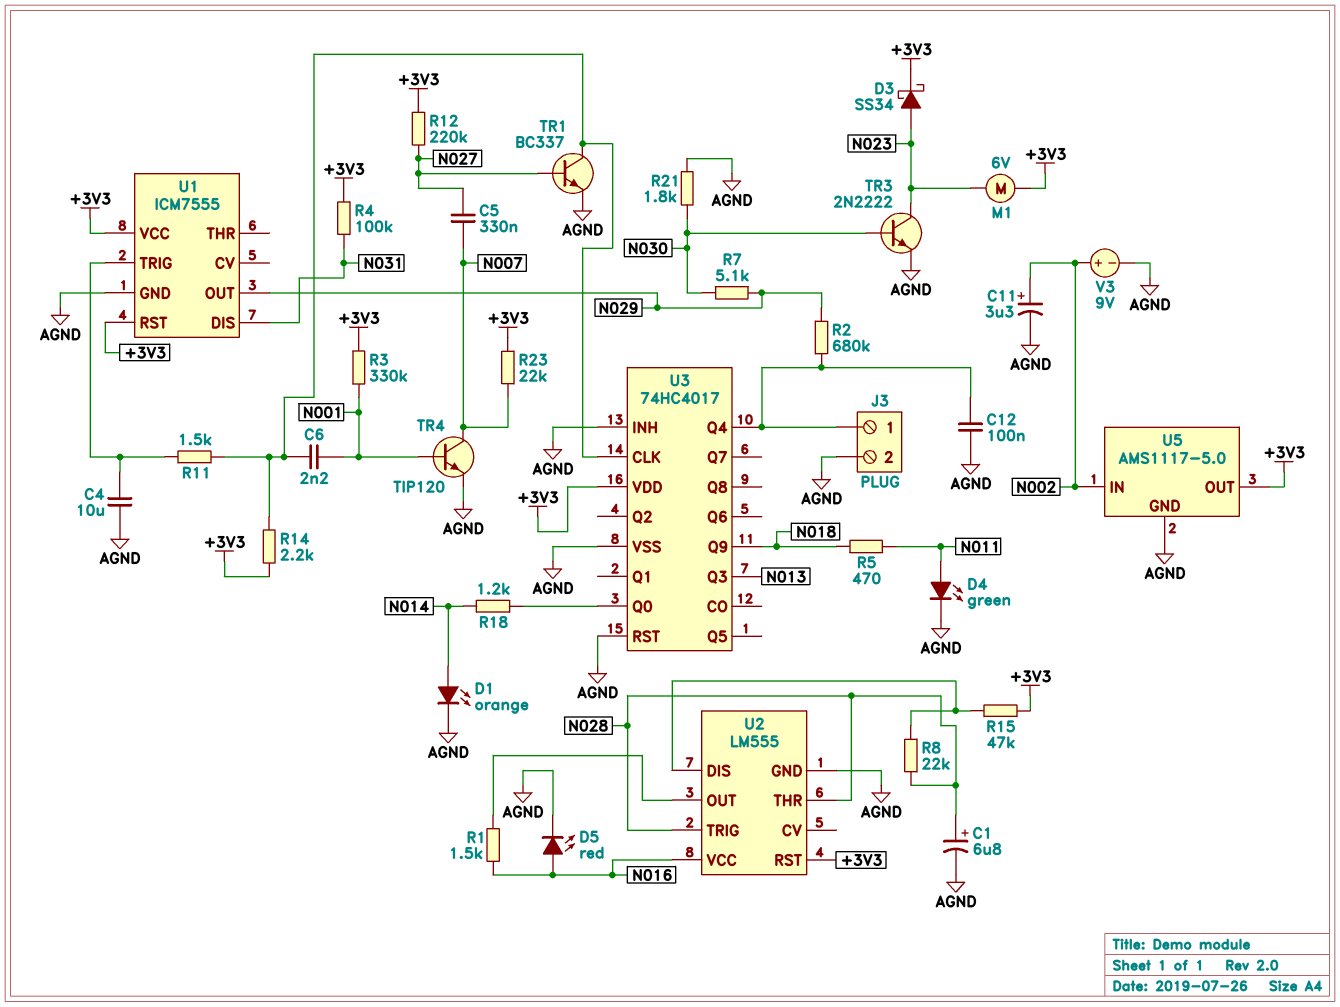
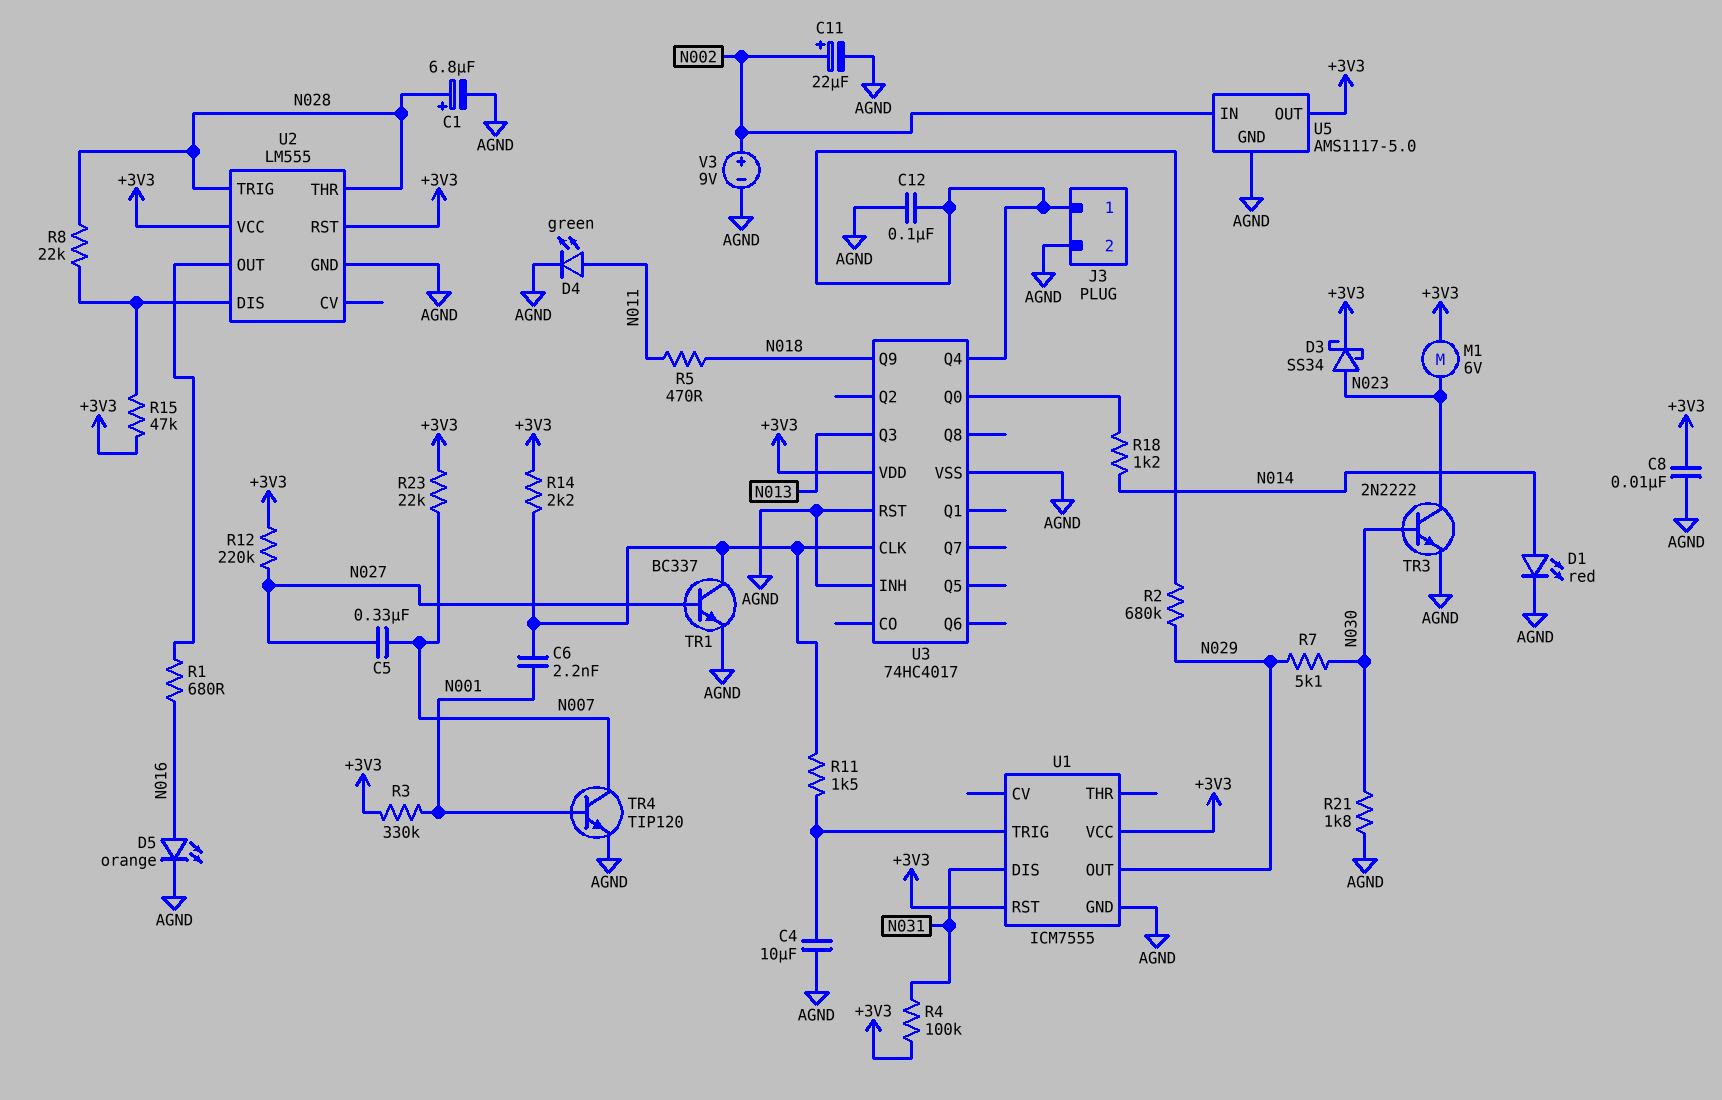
C8: none -> 10nF (+3V3, AGND)
C11: 3.3uF (plus N002, minus AGND) -> 22uF (plus N002, minus AGND)
D1: LED orange (A N014, K AGND) -> LED red (A N014, K AGND)
D5: LED red (A N016, K AGND) -> LED orange (A N016, K AGND)
R1: 1.5k (N016, U2/OUT) -> 680 (N016, U2/OUT)
U2 pin VCC: N016 -> +3V3

